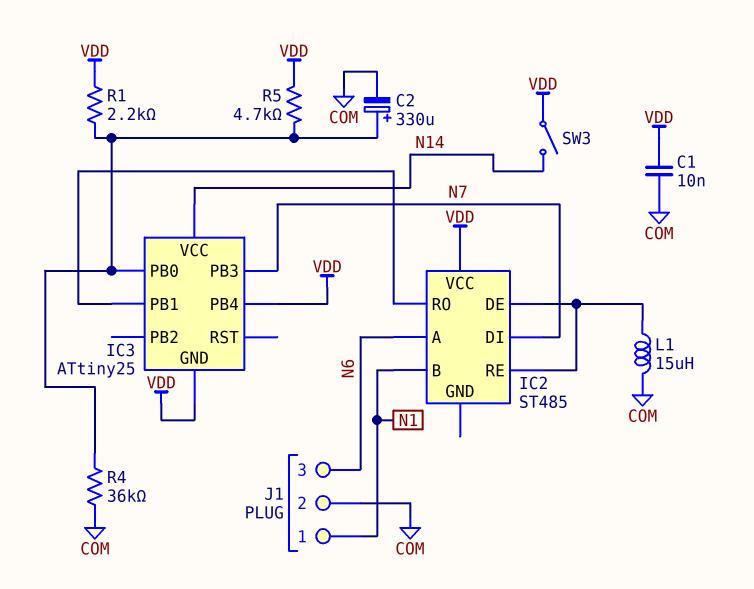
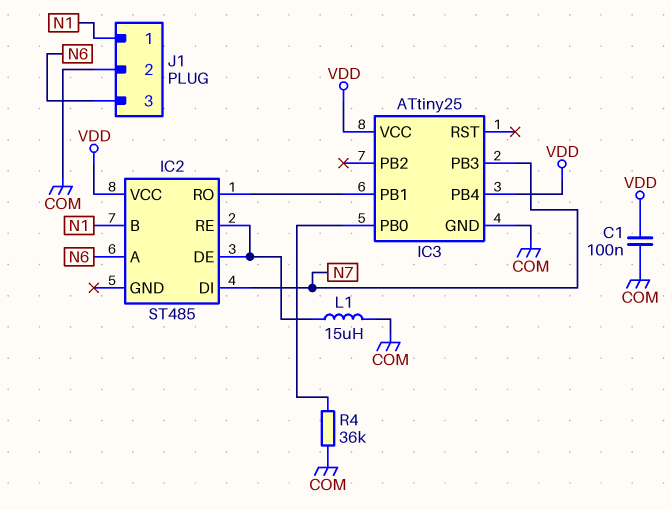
C1: 10nF (COM, VDD) -> 100nF (COM, VDD)
C2: 330uF (plus IC3/PB0, minus COM) -> none
IC3 pin GND: VDD -> COM
IC3 pin VCC: N14 -> VDD
R1: 2.2k (IC3/PB0, VDD) -> none
R5: 4.7k (IC3/PB0, VDD) -> none
SW3: switch (N14, VDD) -> none

